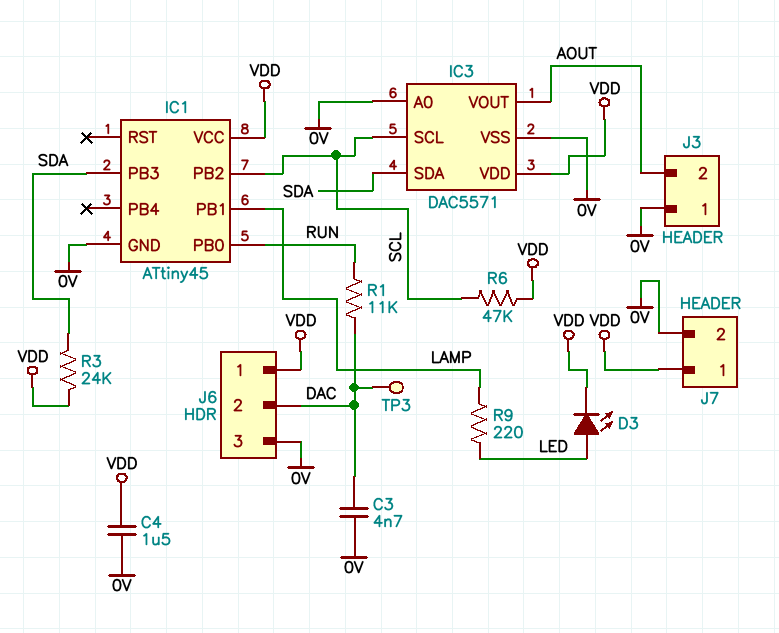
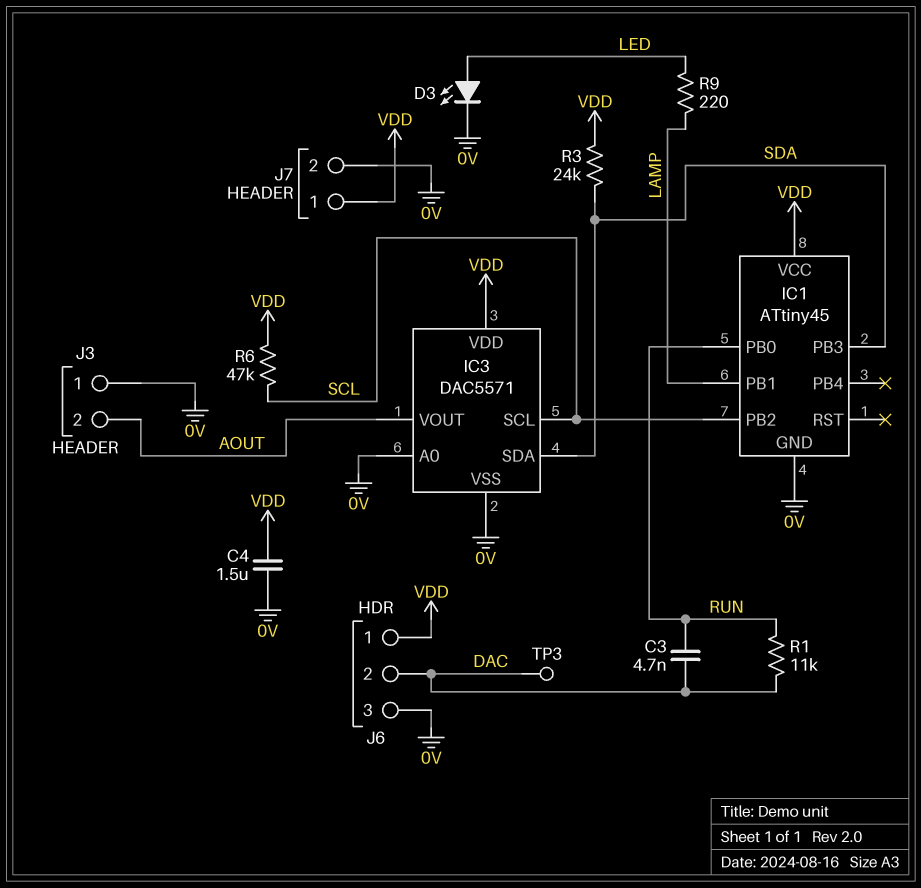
C3: 4.7nF (0V, DAC) -> 4.7nF (DAC, RUN)
D3: LED (A LED, K VDD) -> LED (A LED, K 0V)

